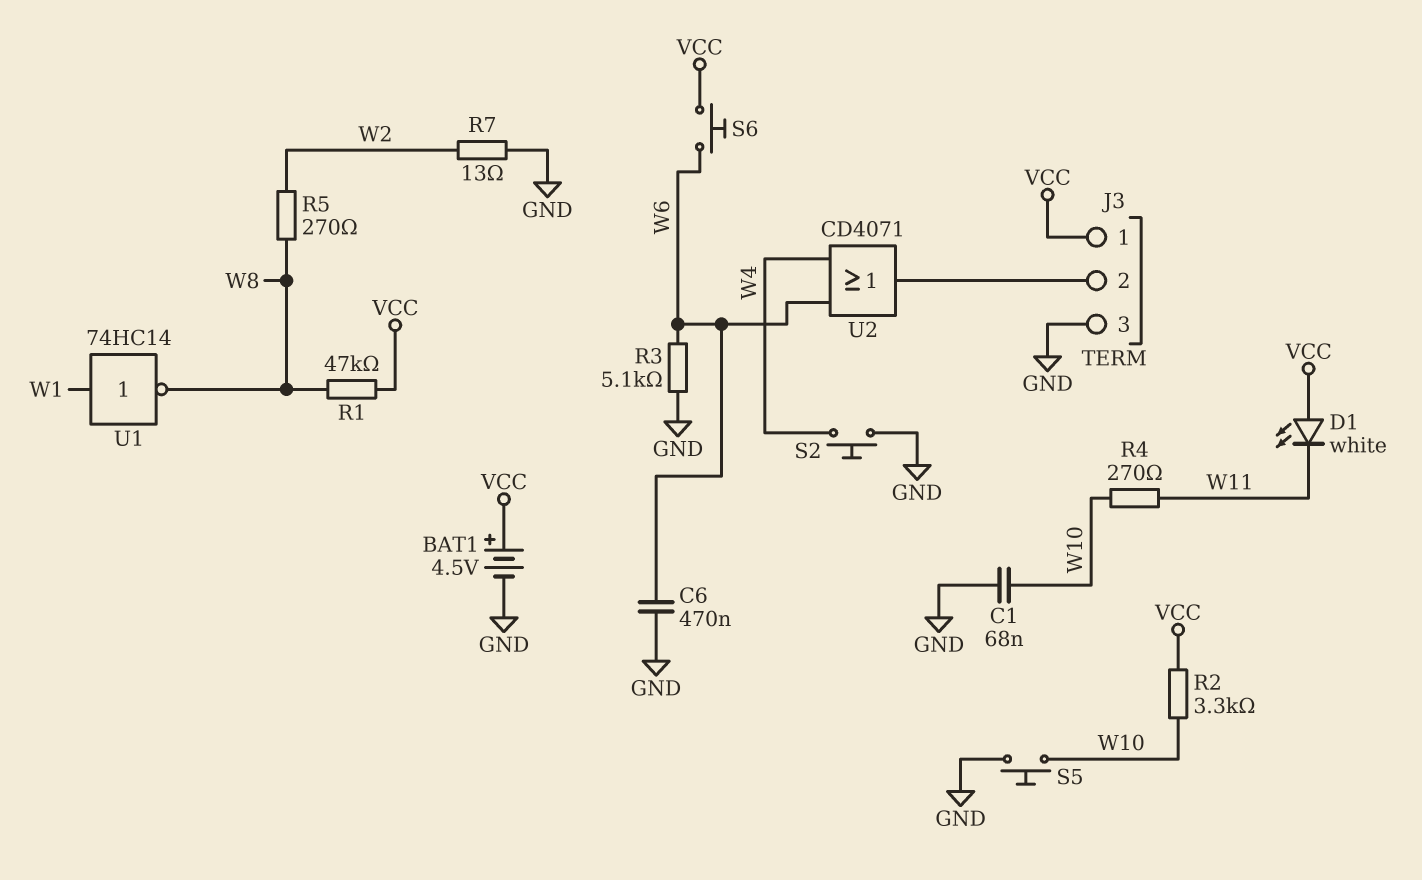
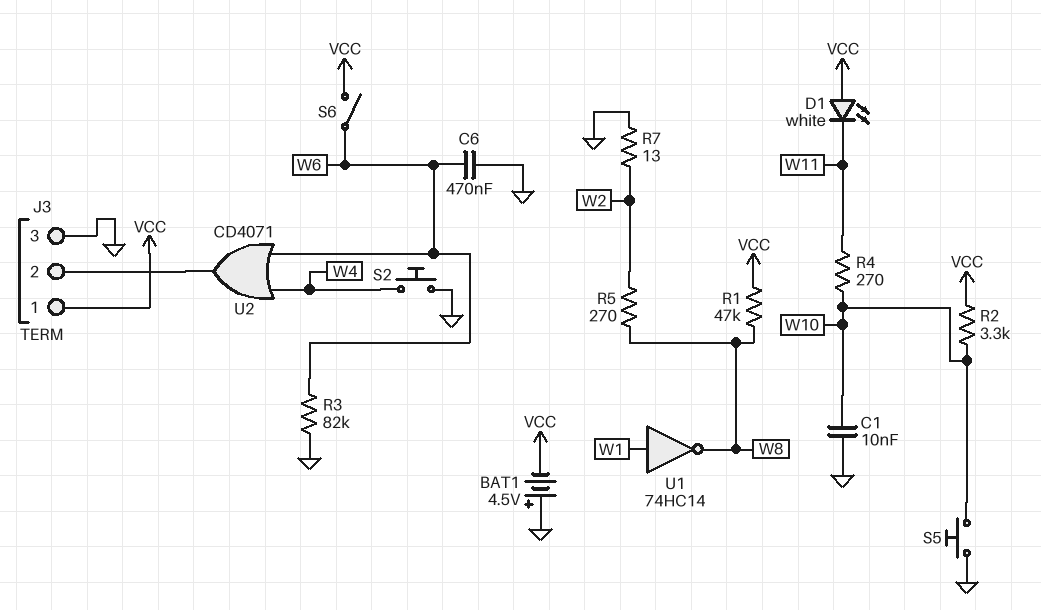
BAT1: 4.5V (plus VCC, minus GND) -> 4.5V (plus GND, minus VCC)
C1: 68nF (GND, W10) -> 10nF (GND, W10)
R3: 5.1k (GND, W6) -> 82k (GND, W6)
S6: button (VCC, W6) -> switch (VCC, W6)

